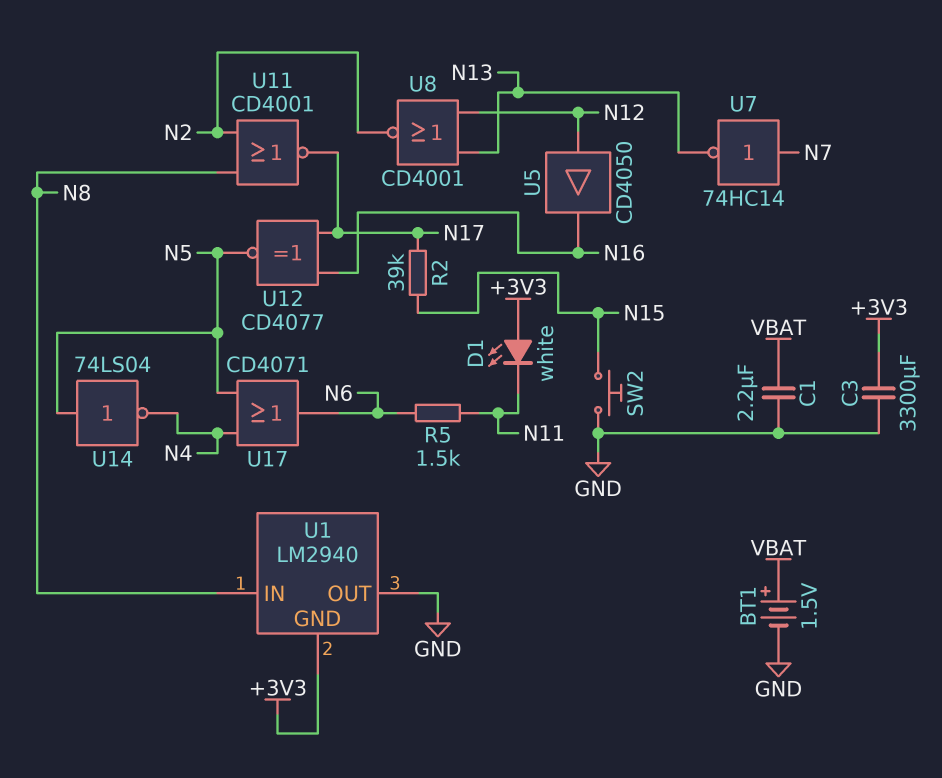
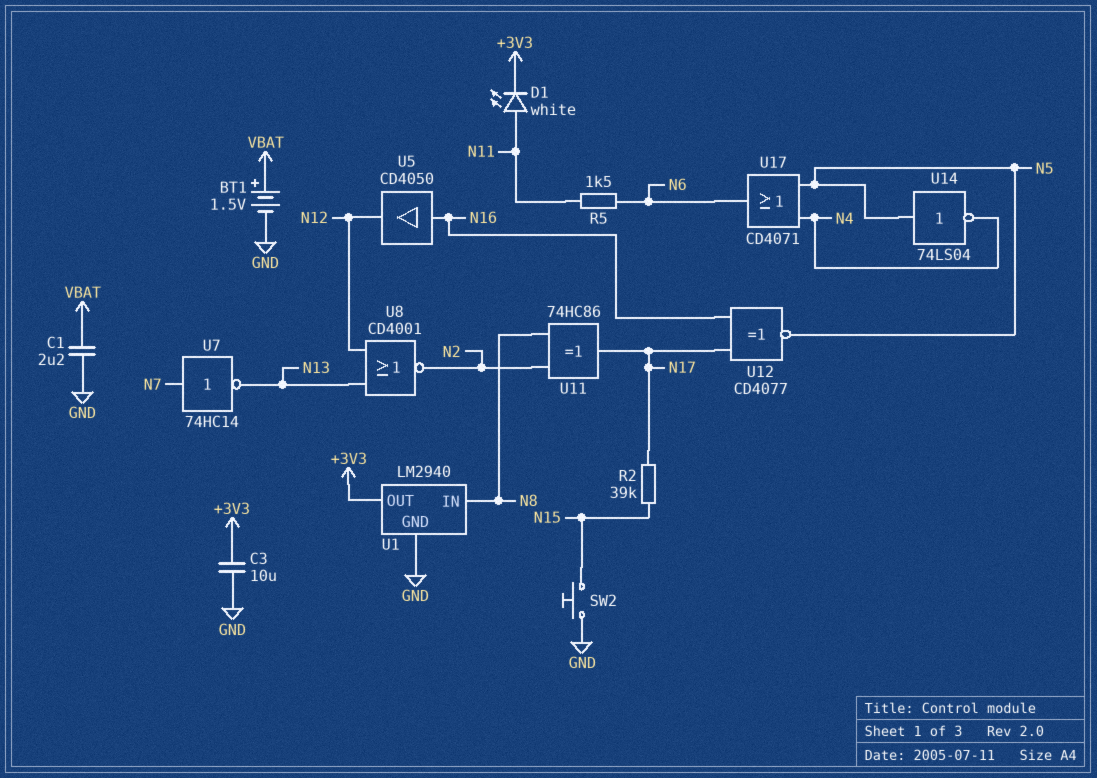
C3: 3300uF (+3V3, GND) -> 10uF (+3V3, GND)
D1: LED white (A +3V3, K N11) -> LED white (A N11, K +3V3)
U1 pin GND: +3V3 -> GND
U1 pin OUT: GND -> +3V3
U5: buffer CD4050 (in N12, out N16) -> buffer CD4050 (in N16, out N12)
U11: NOR CD4001 (in N2, in N8, out N17) -> XOR 74HC86 (in N2, in N8, out N17)

